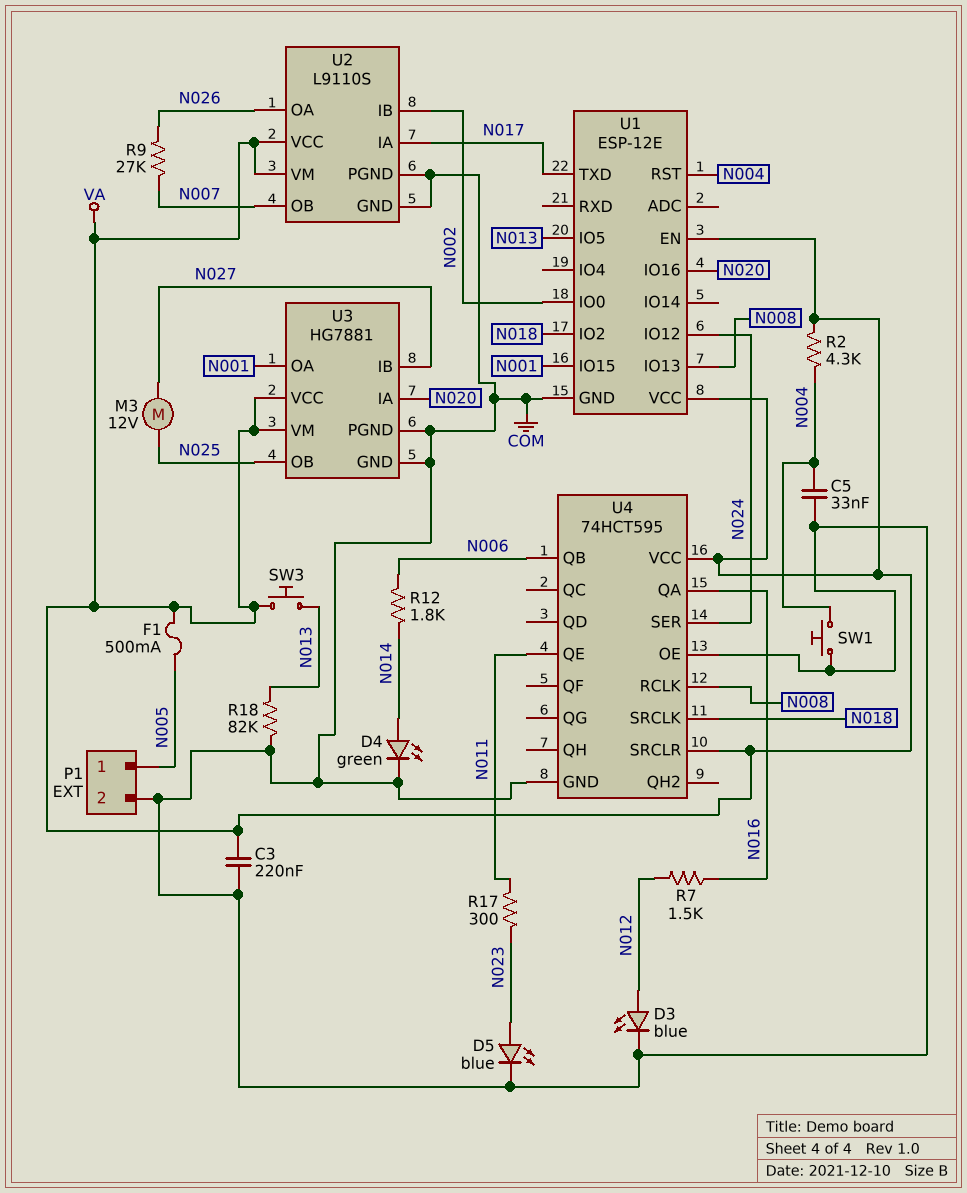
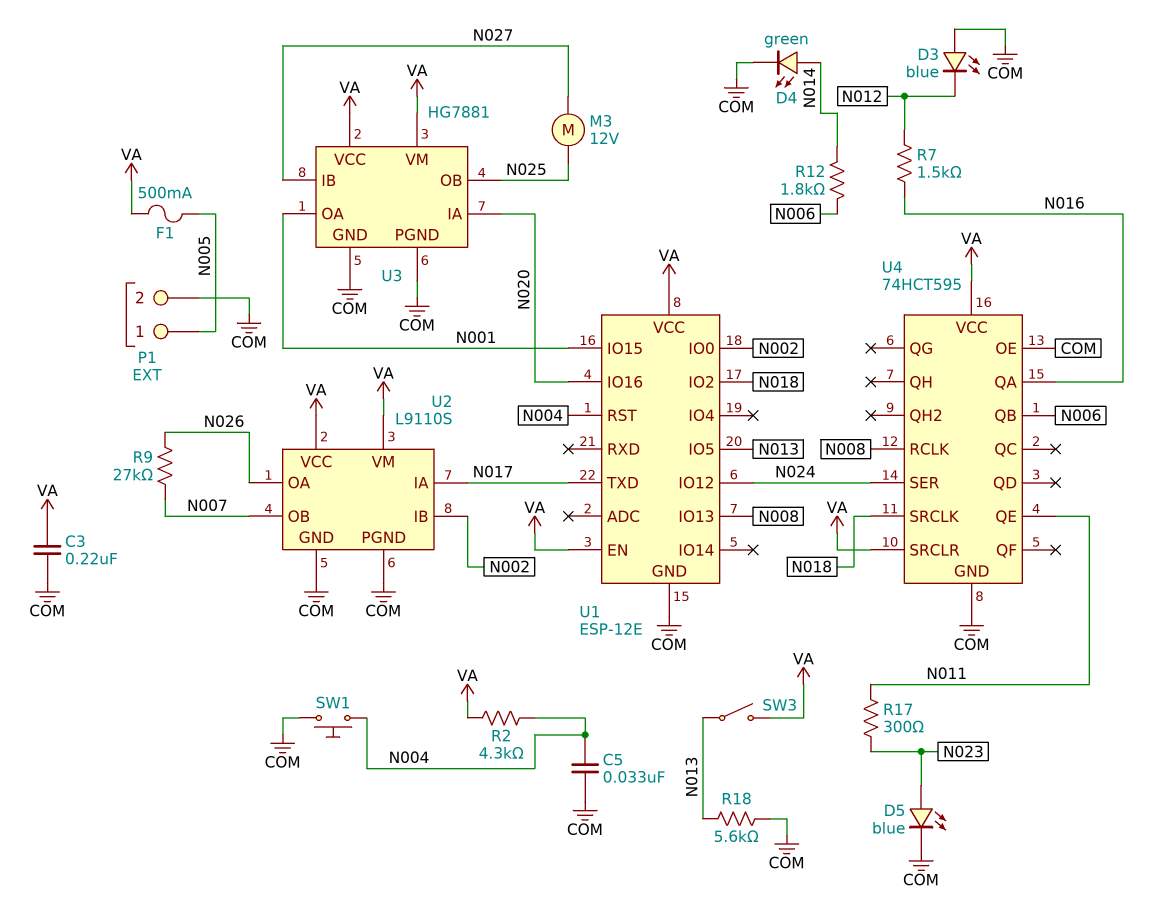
D3: LED blue (A N012, K COM) -> LED blue (A COM, K N012)
R18: 82k (COM, N013) -> 5.6k (COM, N013)
SW3: button (N013, VA) -> switch (N013, VA)

